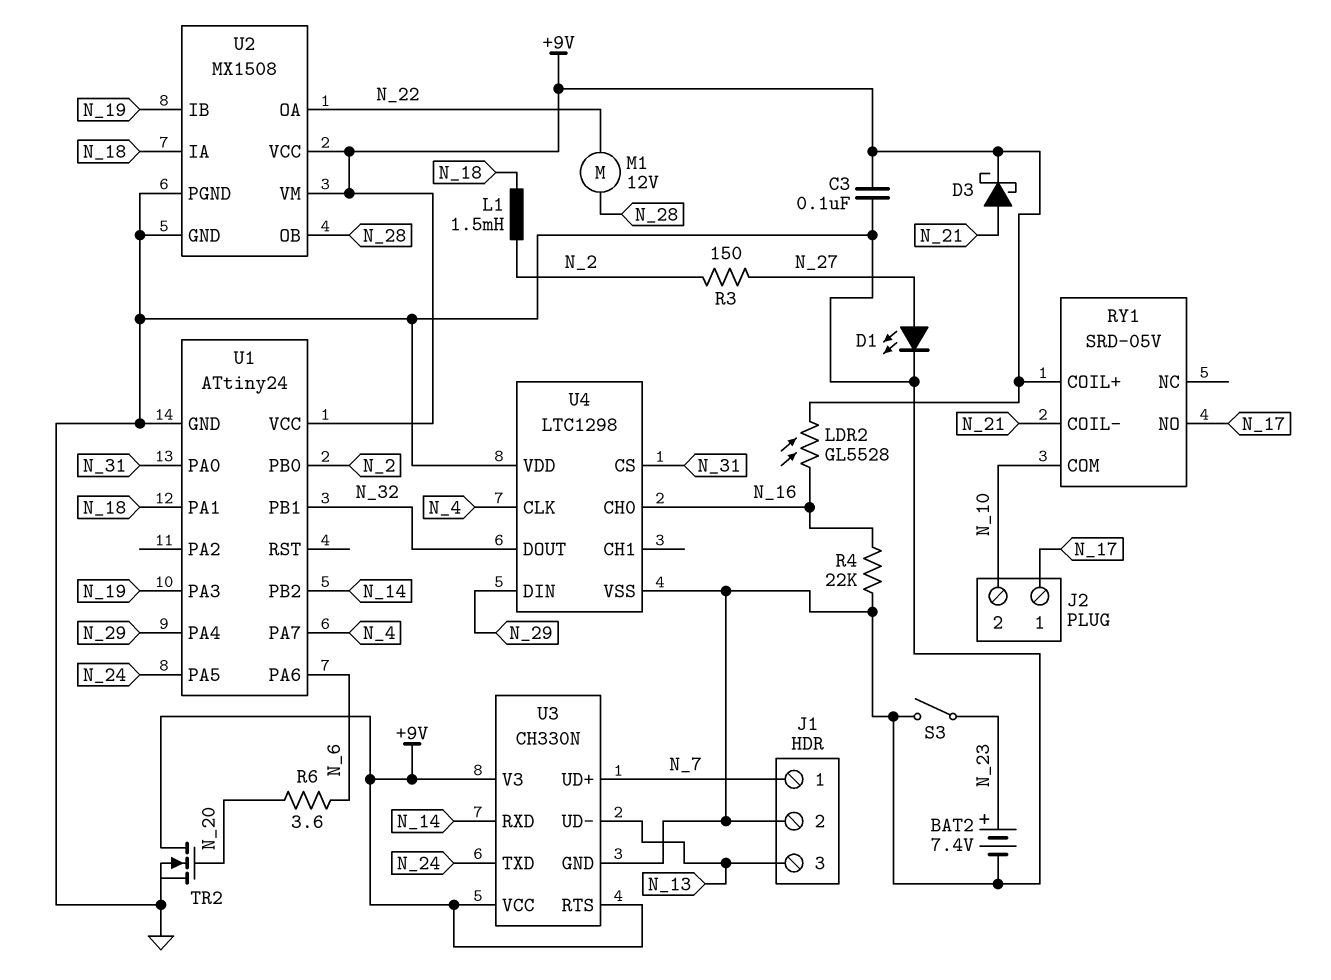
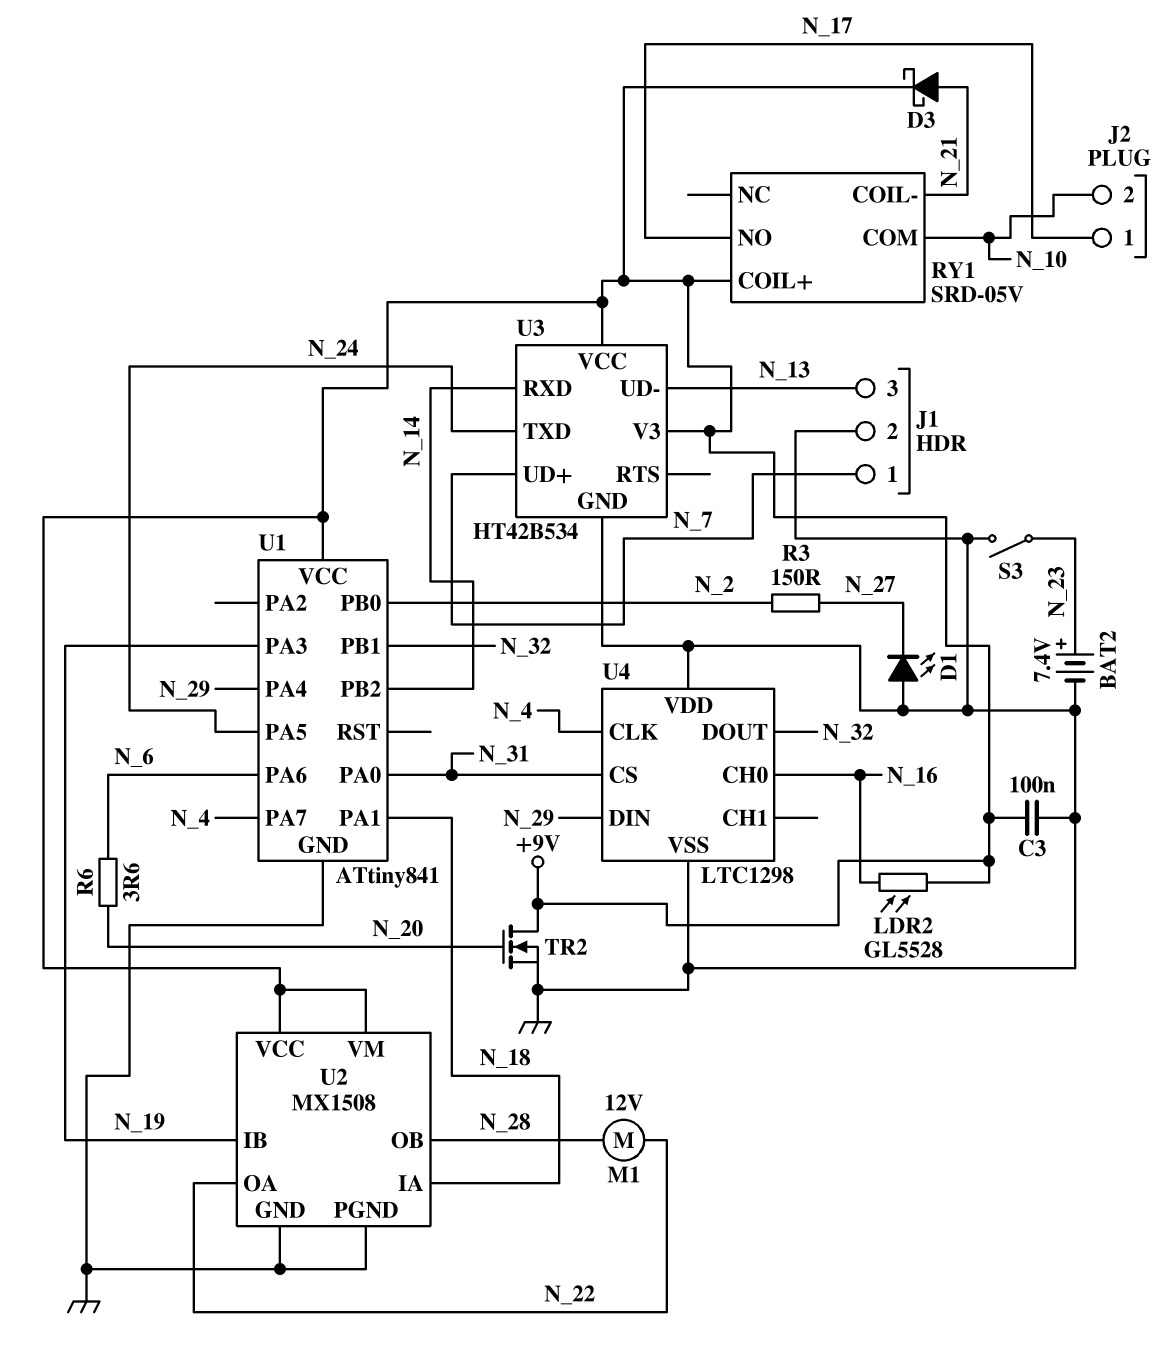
D1: LED (A N_27, K GND) -> LED (A GND, K N_27)
L1: 1.5mH (N_2, N_18) -> none
R4: 22k (GND, N_16) -> none
U1: ATtiny24 -> ATtiny841
U3: CH330N -> HT42B534
U3 pin RTS: +9V -> none

